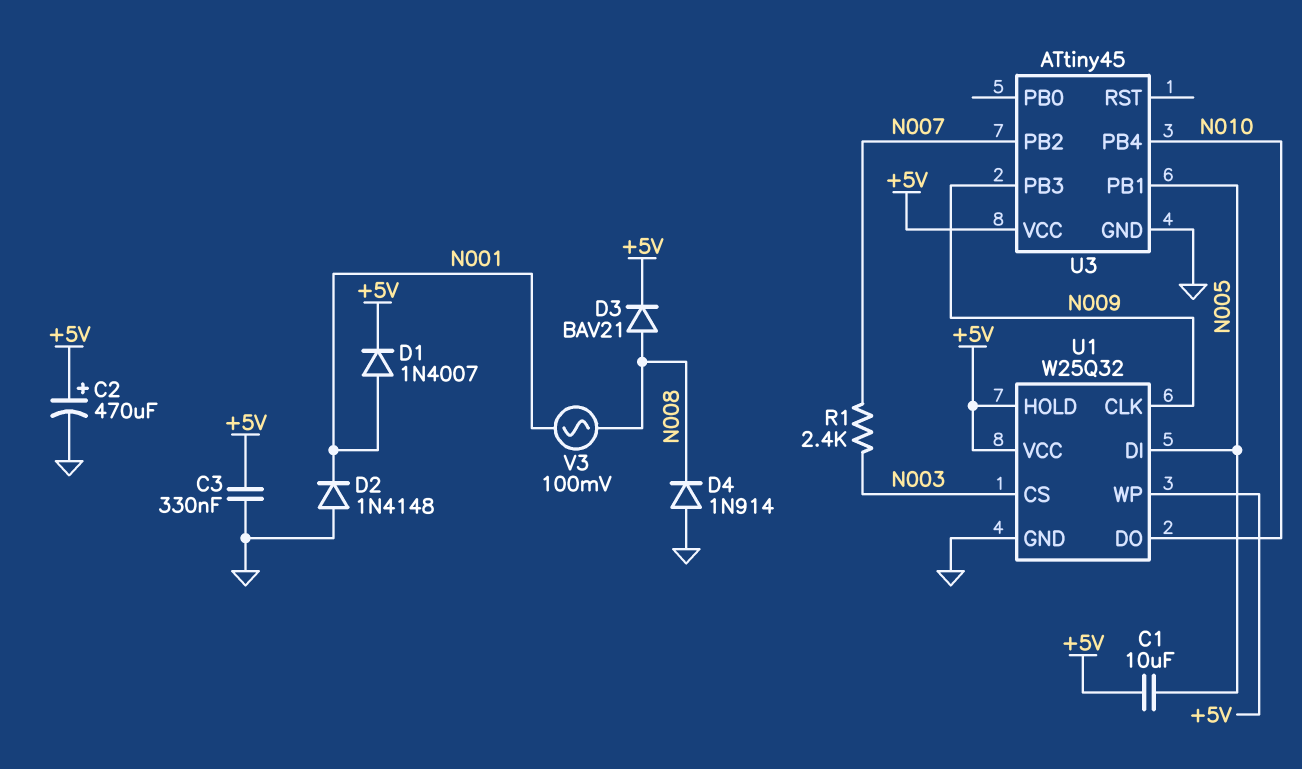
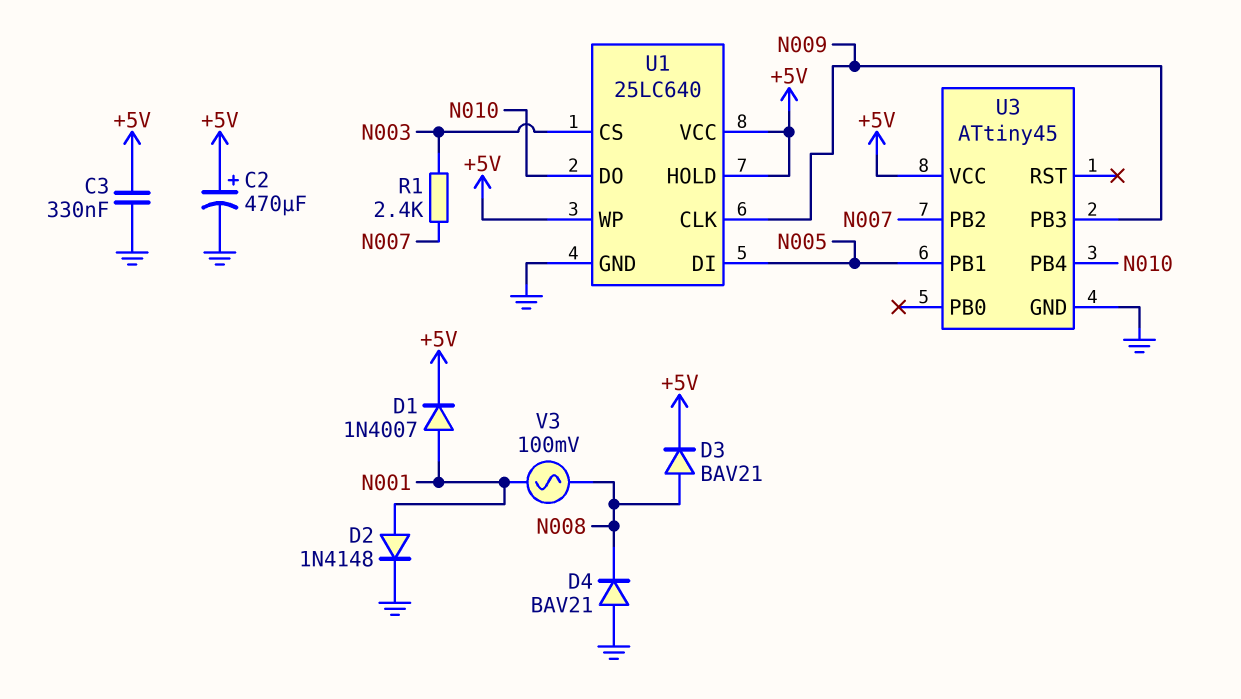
C1: 10uF (+5V, N005) -> none
D2: diode 1N4148 (A GND, K N001) -> diode 1N4148 (A N001, K GND)
D4: diode 1N914 (A GND, K N008) -> diode BAV21 (A GND, K N008)
U1: W25Q32 -> 25LC640

